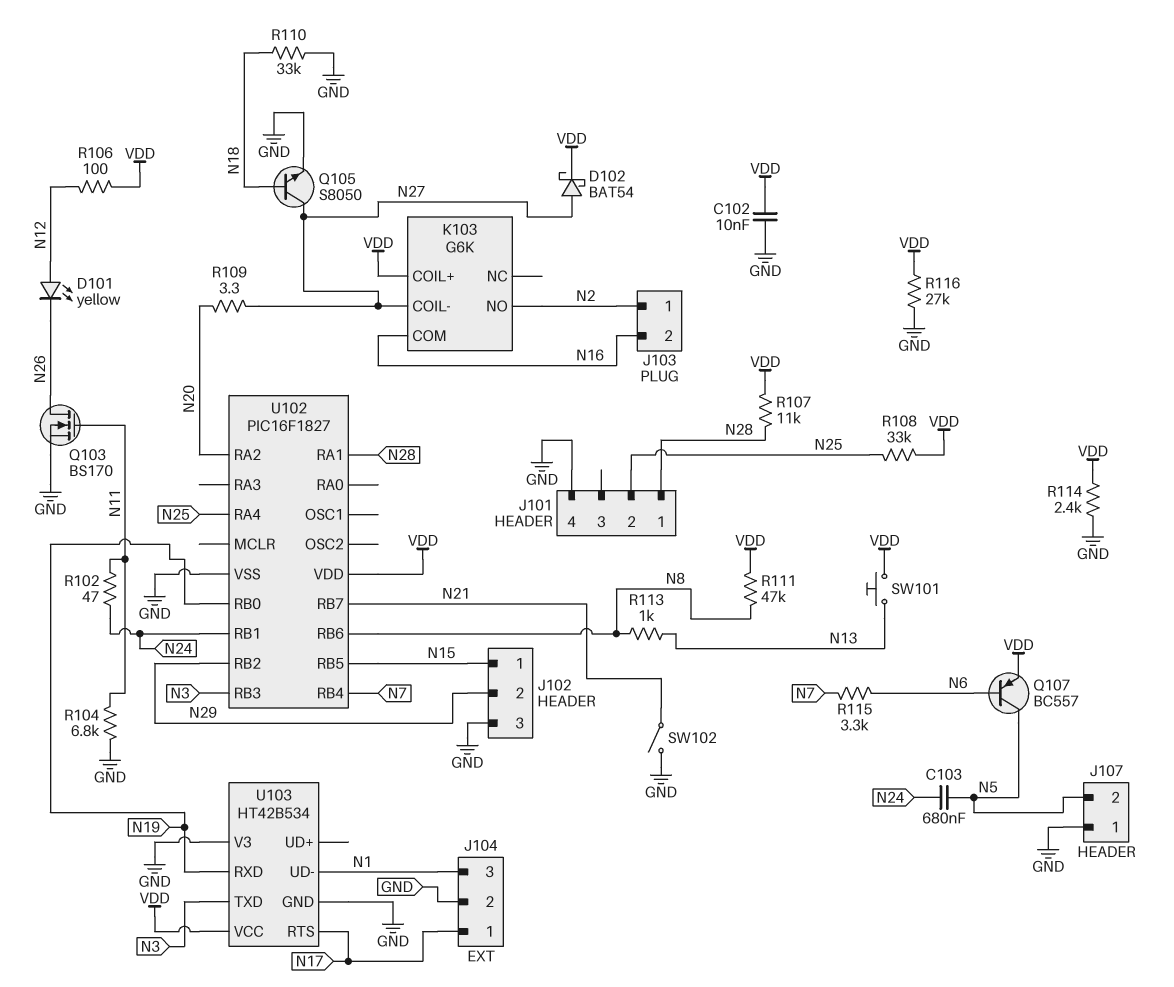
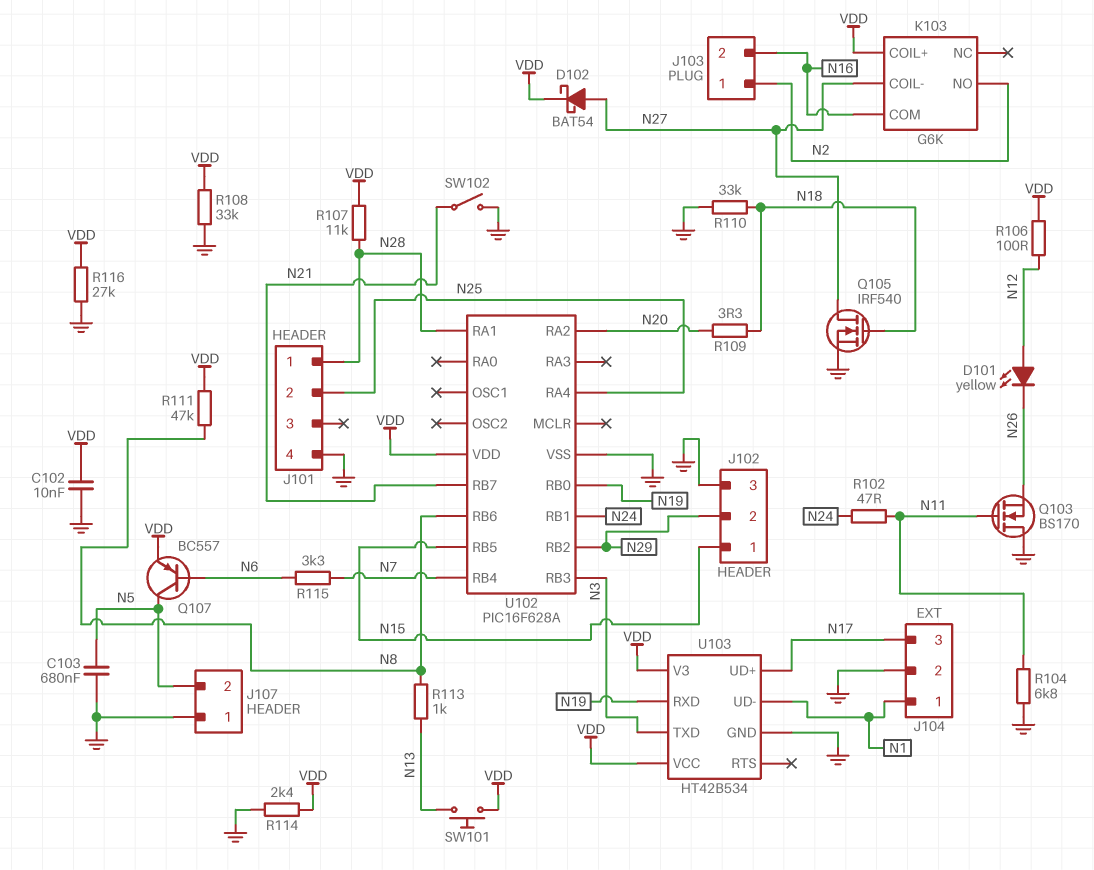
C103: 680nF (N5, N24) -> 680nF (GND, N5)
J104 pin 1: N17 -> N1
J104 pin 3: N1 -> N17
Q103: NMOS BS170 (G N11, D N26, S GND) -> NMOS BS170 (G N11, D GND, S N26)
Q105: NPN S8050 (B N18, C N27, E GND) -> NMOS IRF540 (G N18, D N27, S GND)
R108: 33k (N25, VDD) -> 33k (GND, VDD)
R109: 3.3 (N20, N27) -> 3.3 (N18, N20)
U102: PIC16F1827 -> PIC16F628A
U103 pin RTS: N17 -> none
U103 pin UD+: none -> N17
U103 pin V3: GND -> VDD

